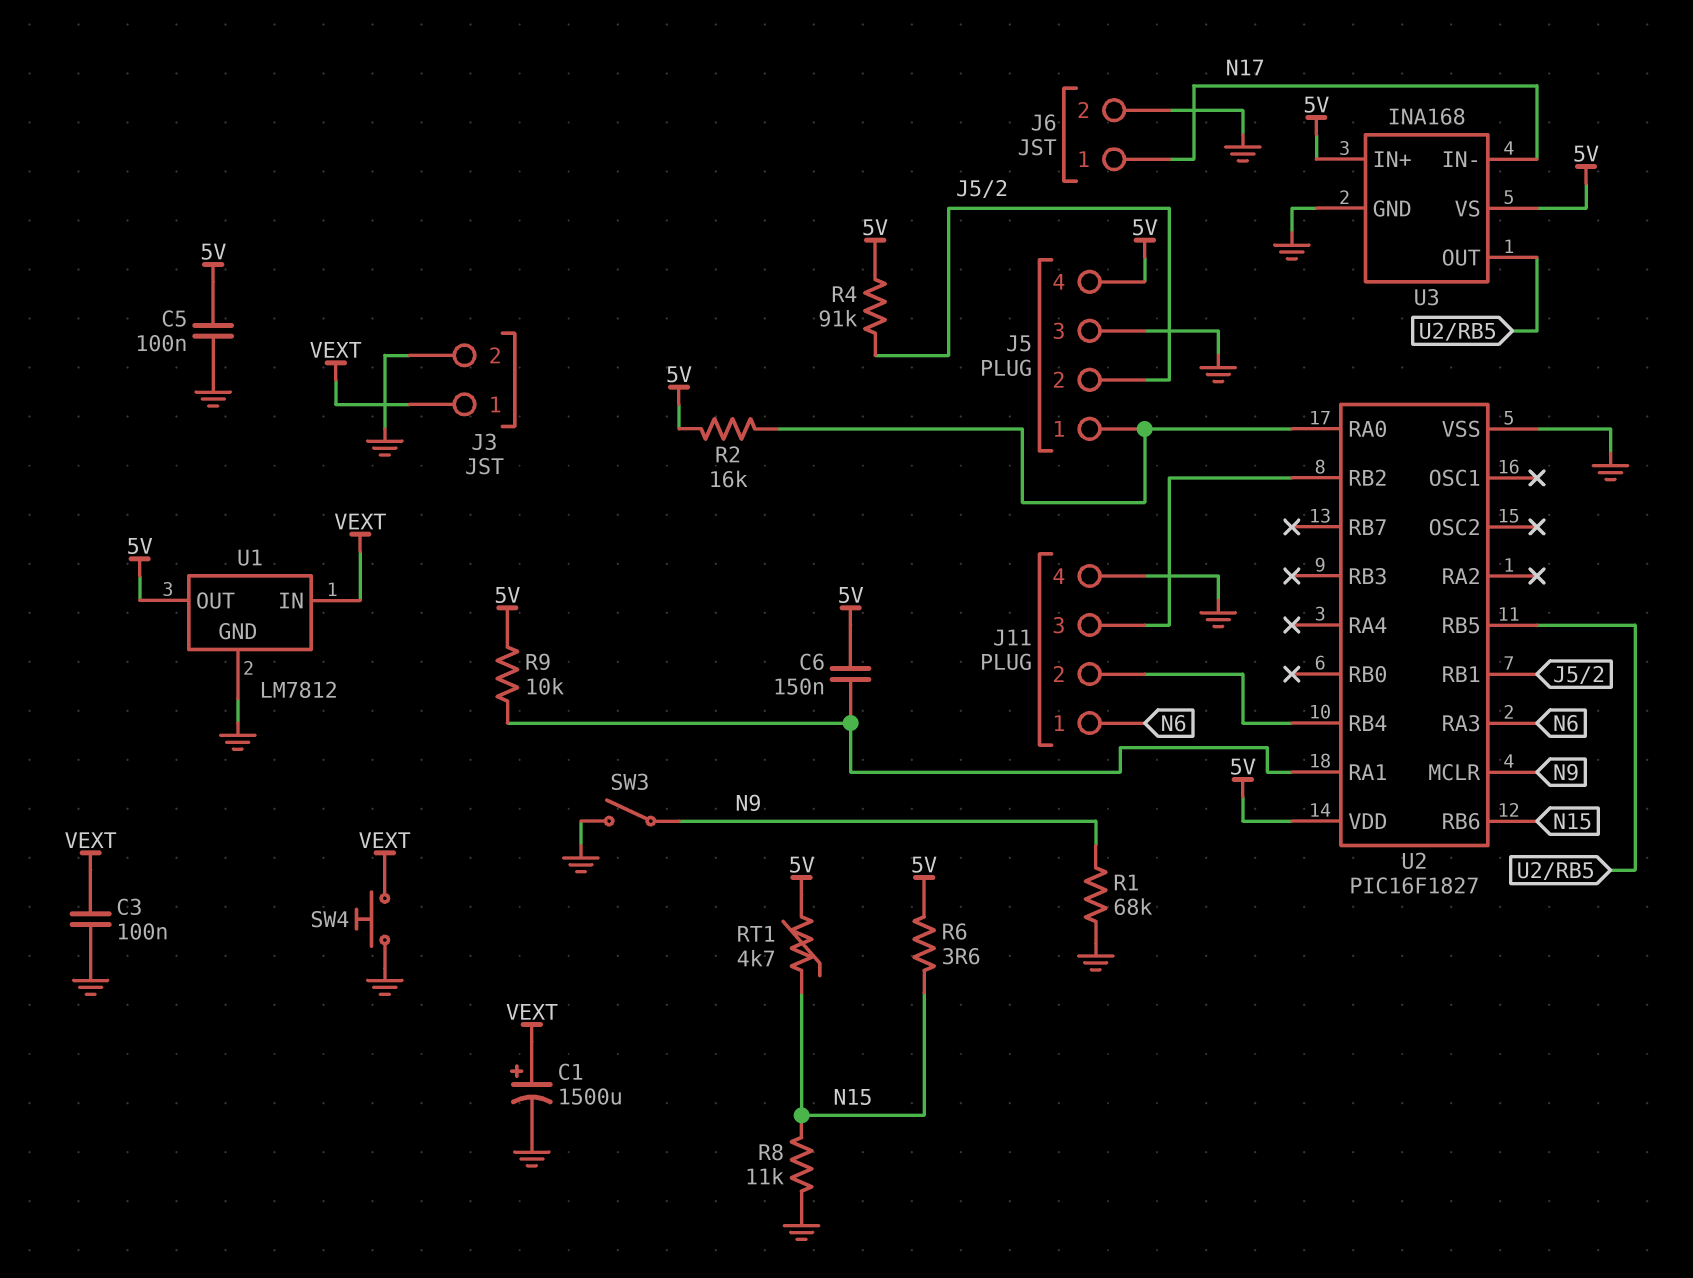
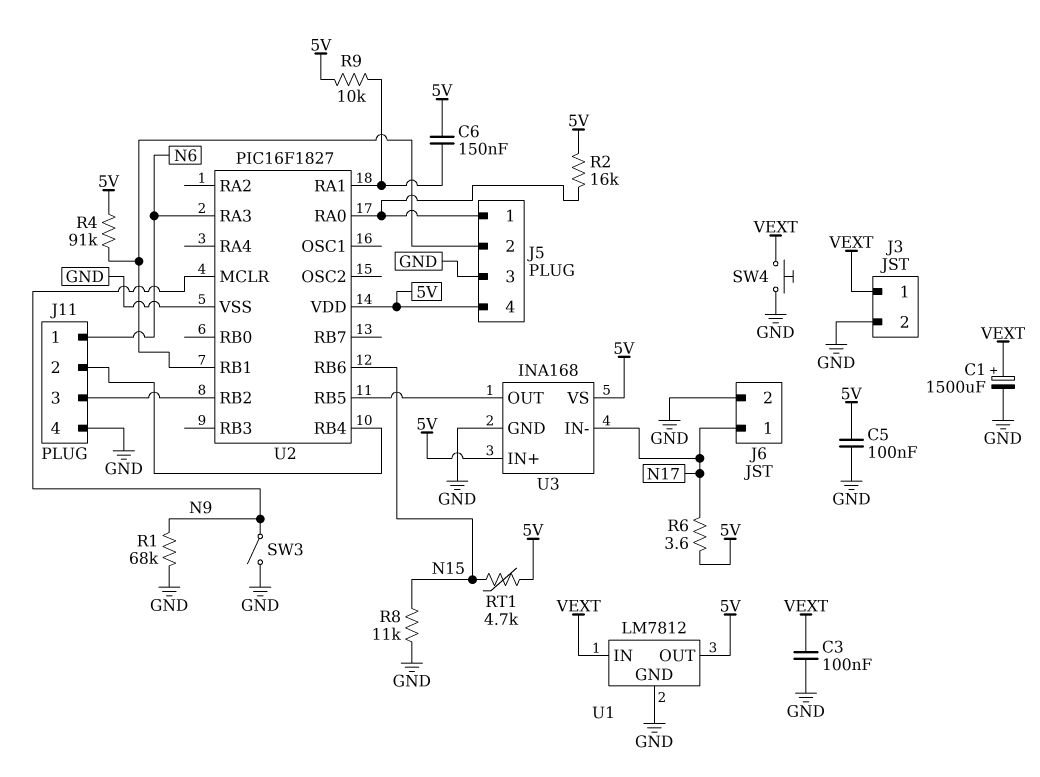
R6: 3.6 (5V, N15) -> 3.6 (5V, N17)

